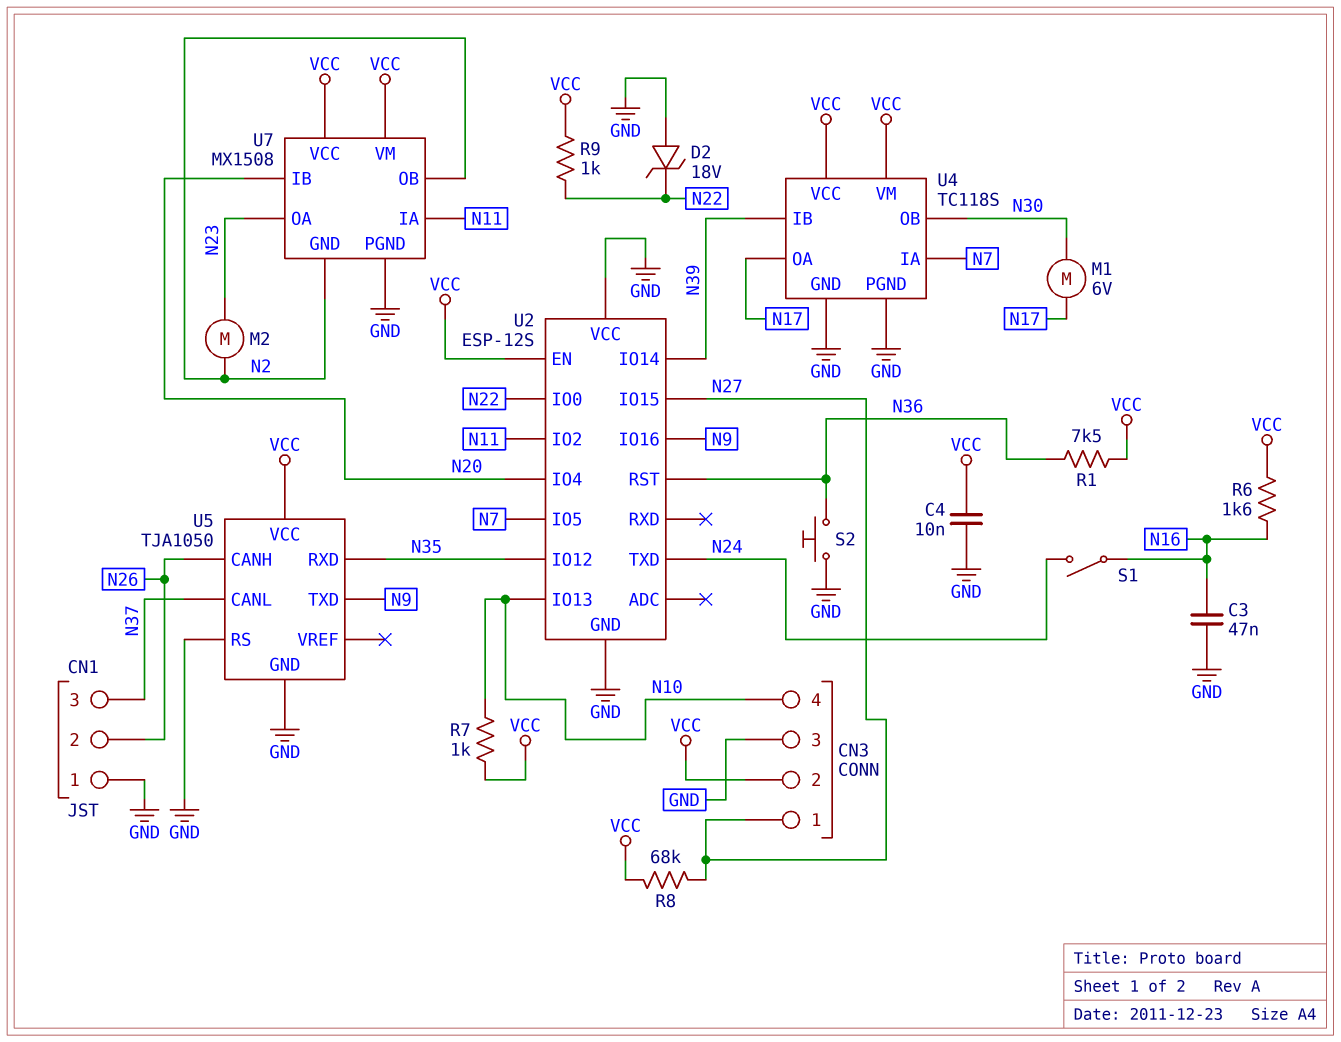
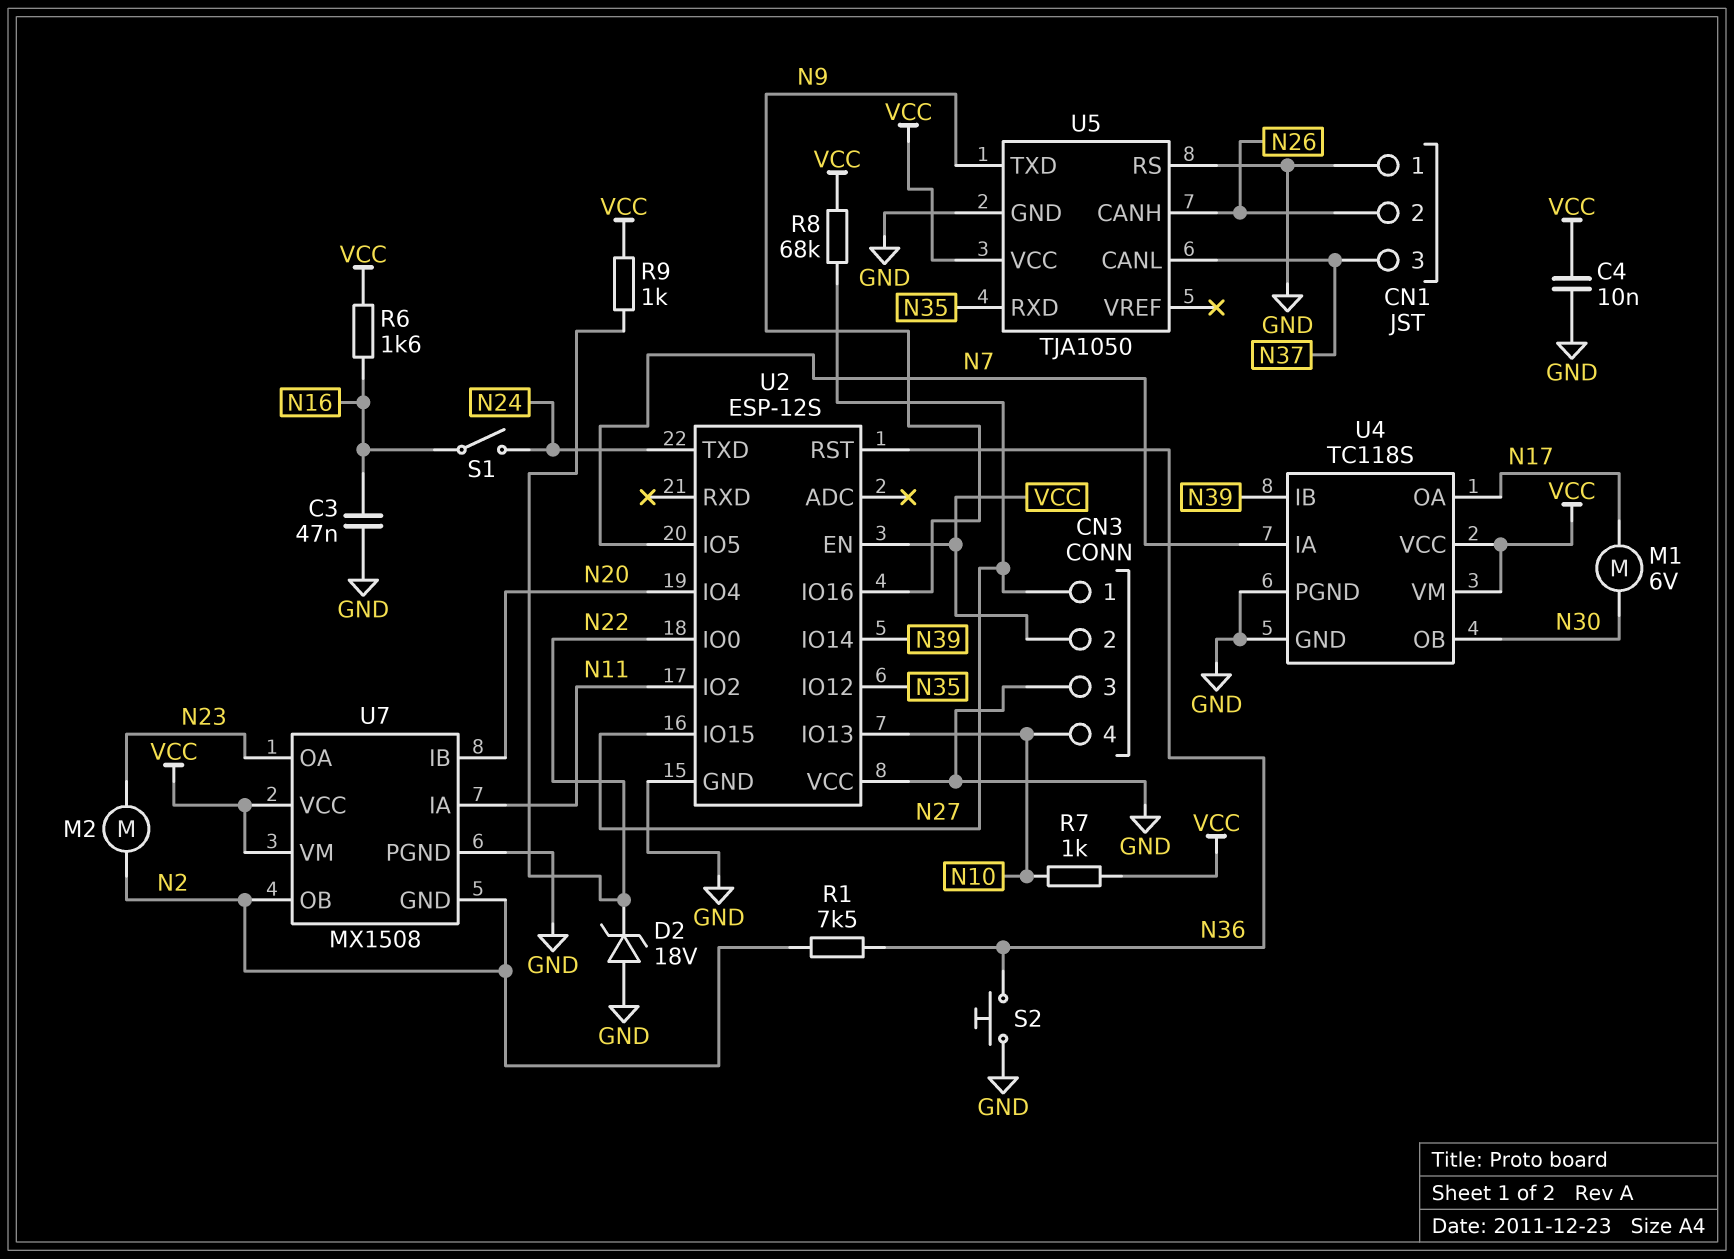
R1: 7.5k (N36, VCC) -> 7.5k (N2, N36)

